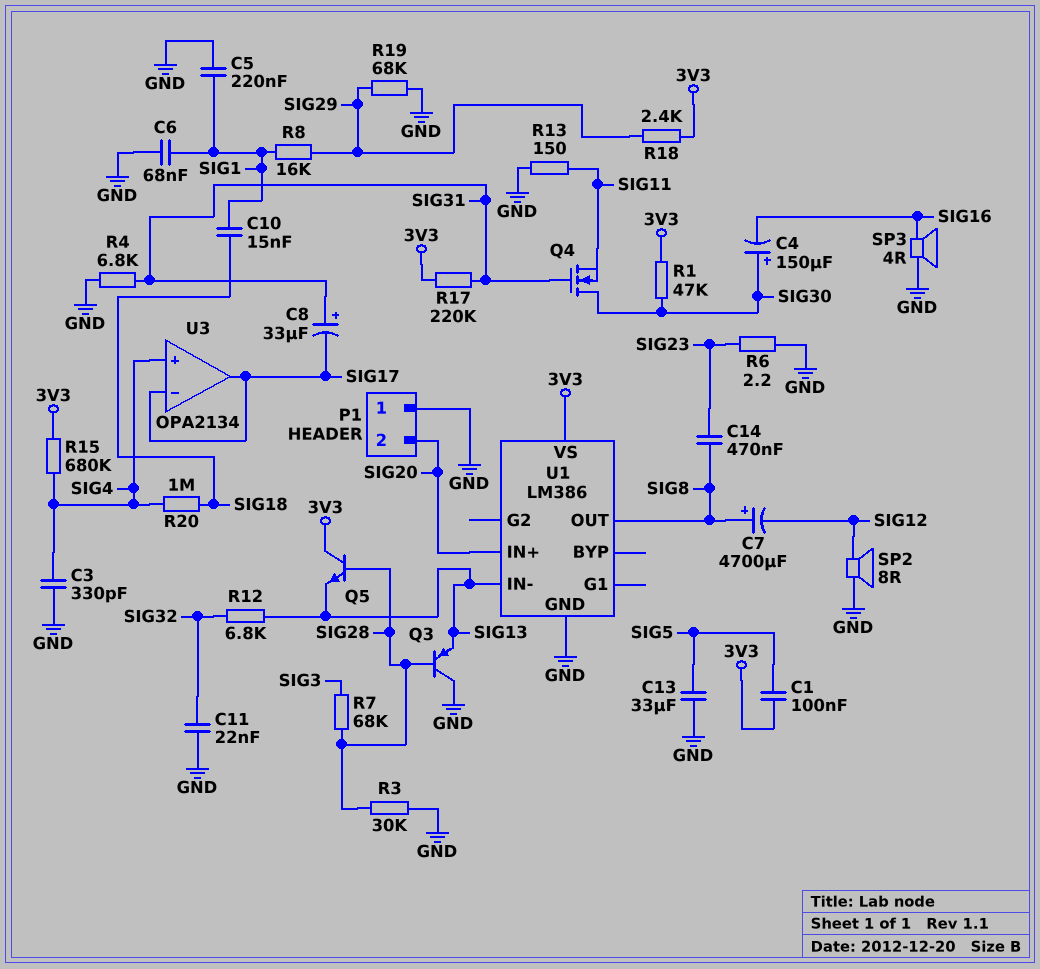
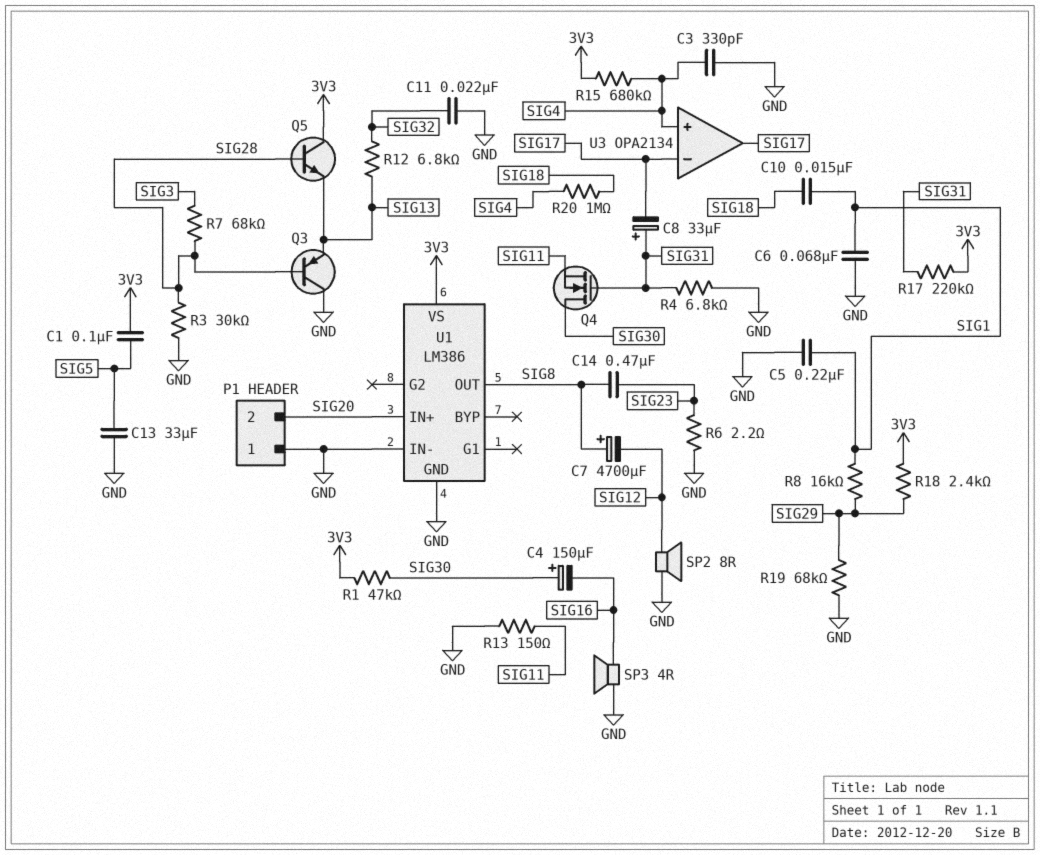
U1 pin IN-: SIG13 -> GND

